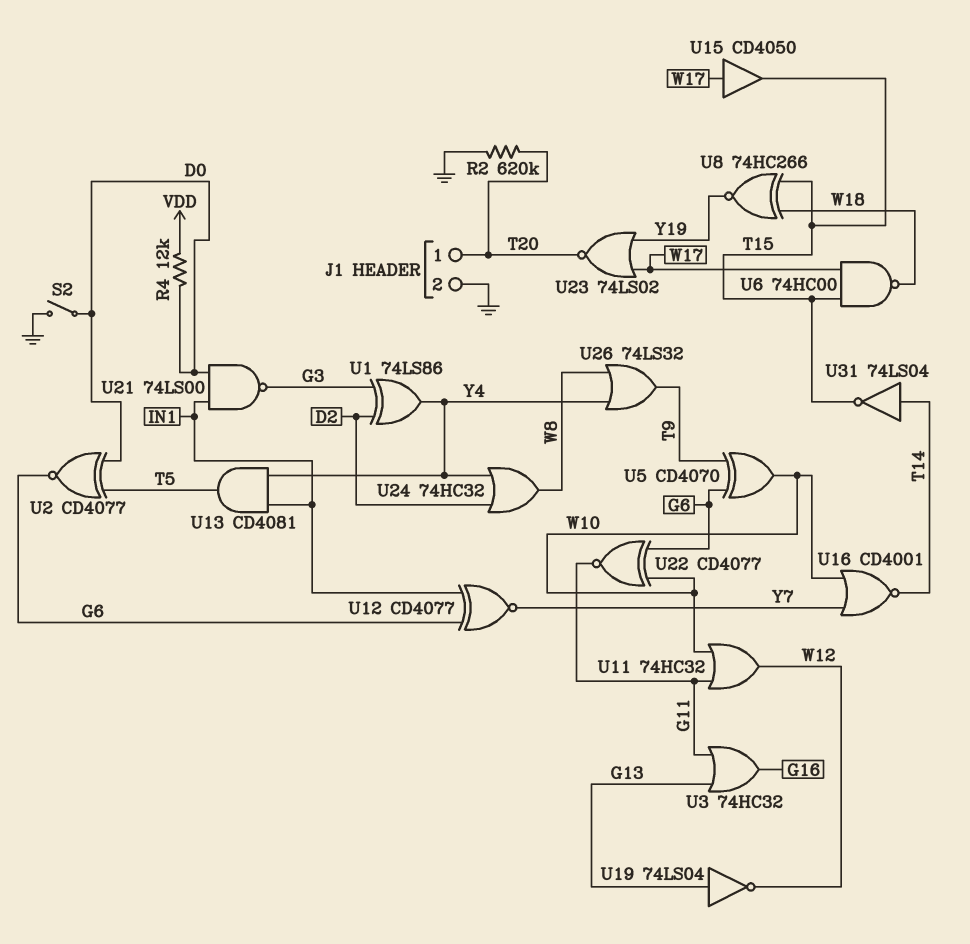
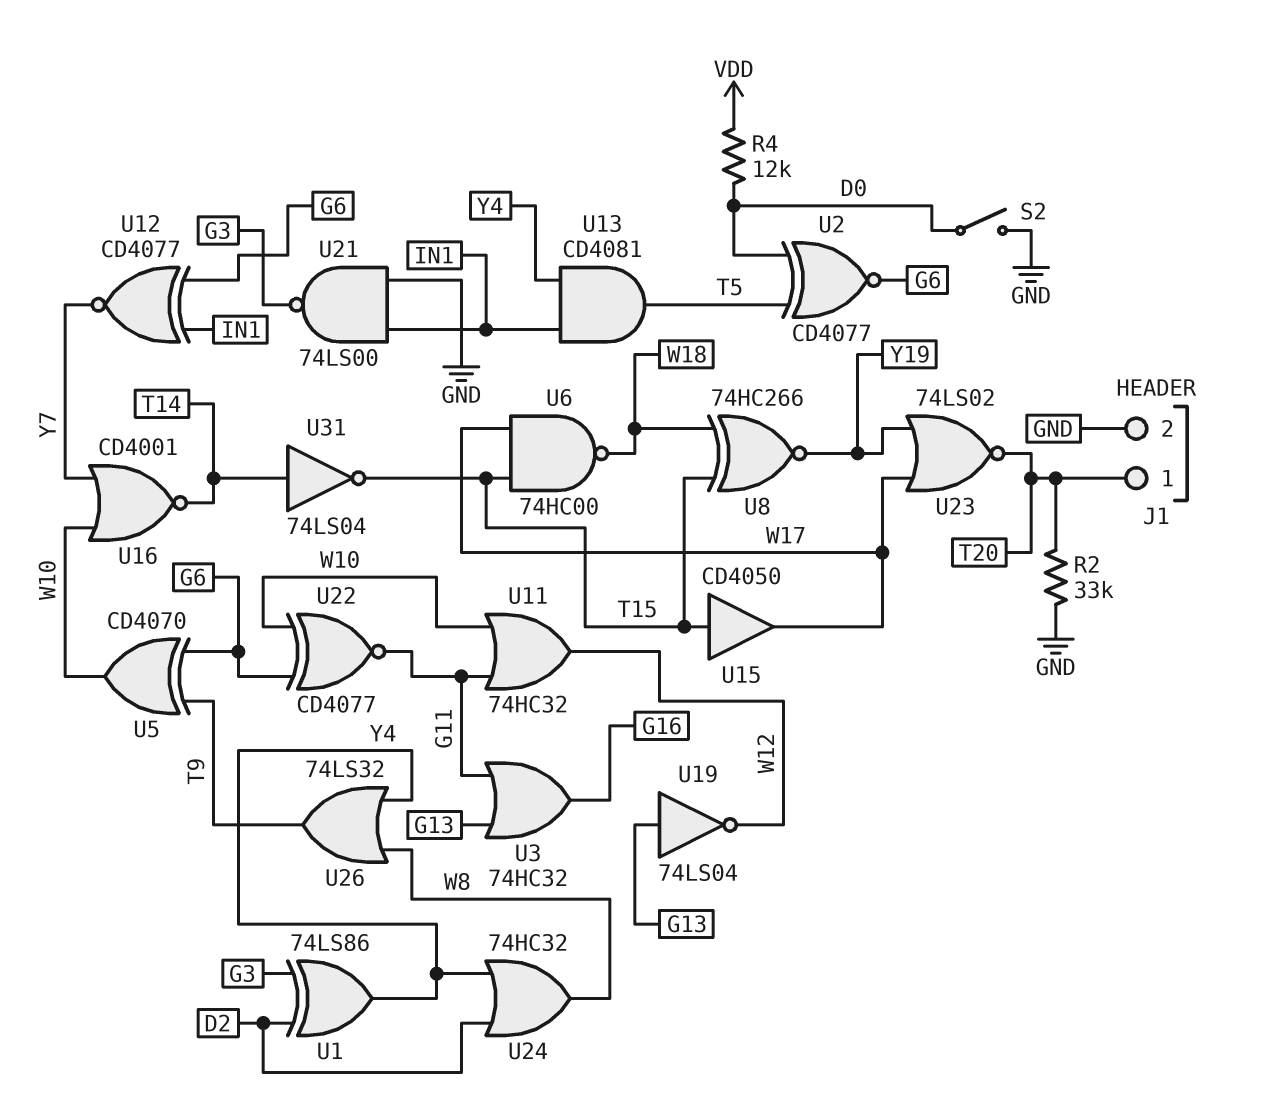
R2: 620k (GND, T20) -> 33k (GND, T20)
U15: buffer CD4050 (in W17, out T15) -> buffer CD4050 (in T15, out W17)
U21: NAND 74LS00 (in D0, in IN1, out G3) -> NAND 74LS00 (in GND, in IN1, out G3)

